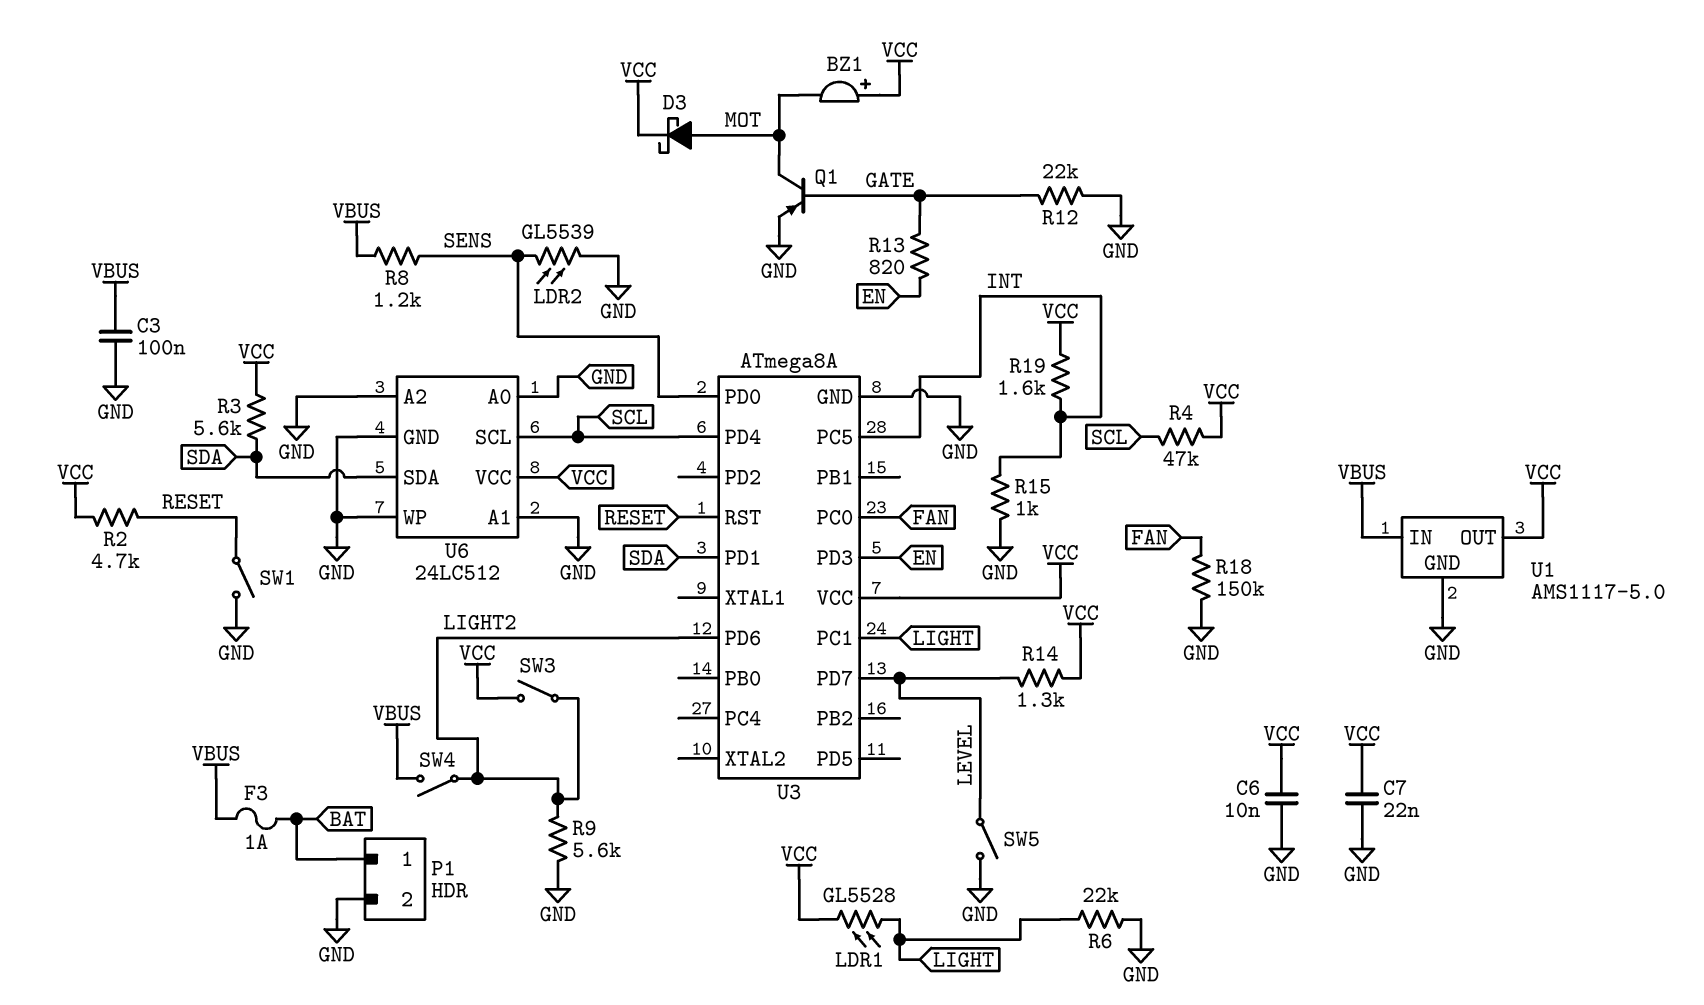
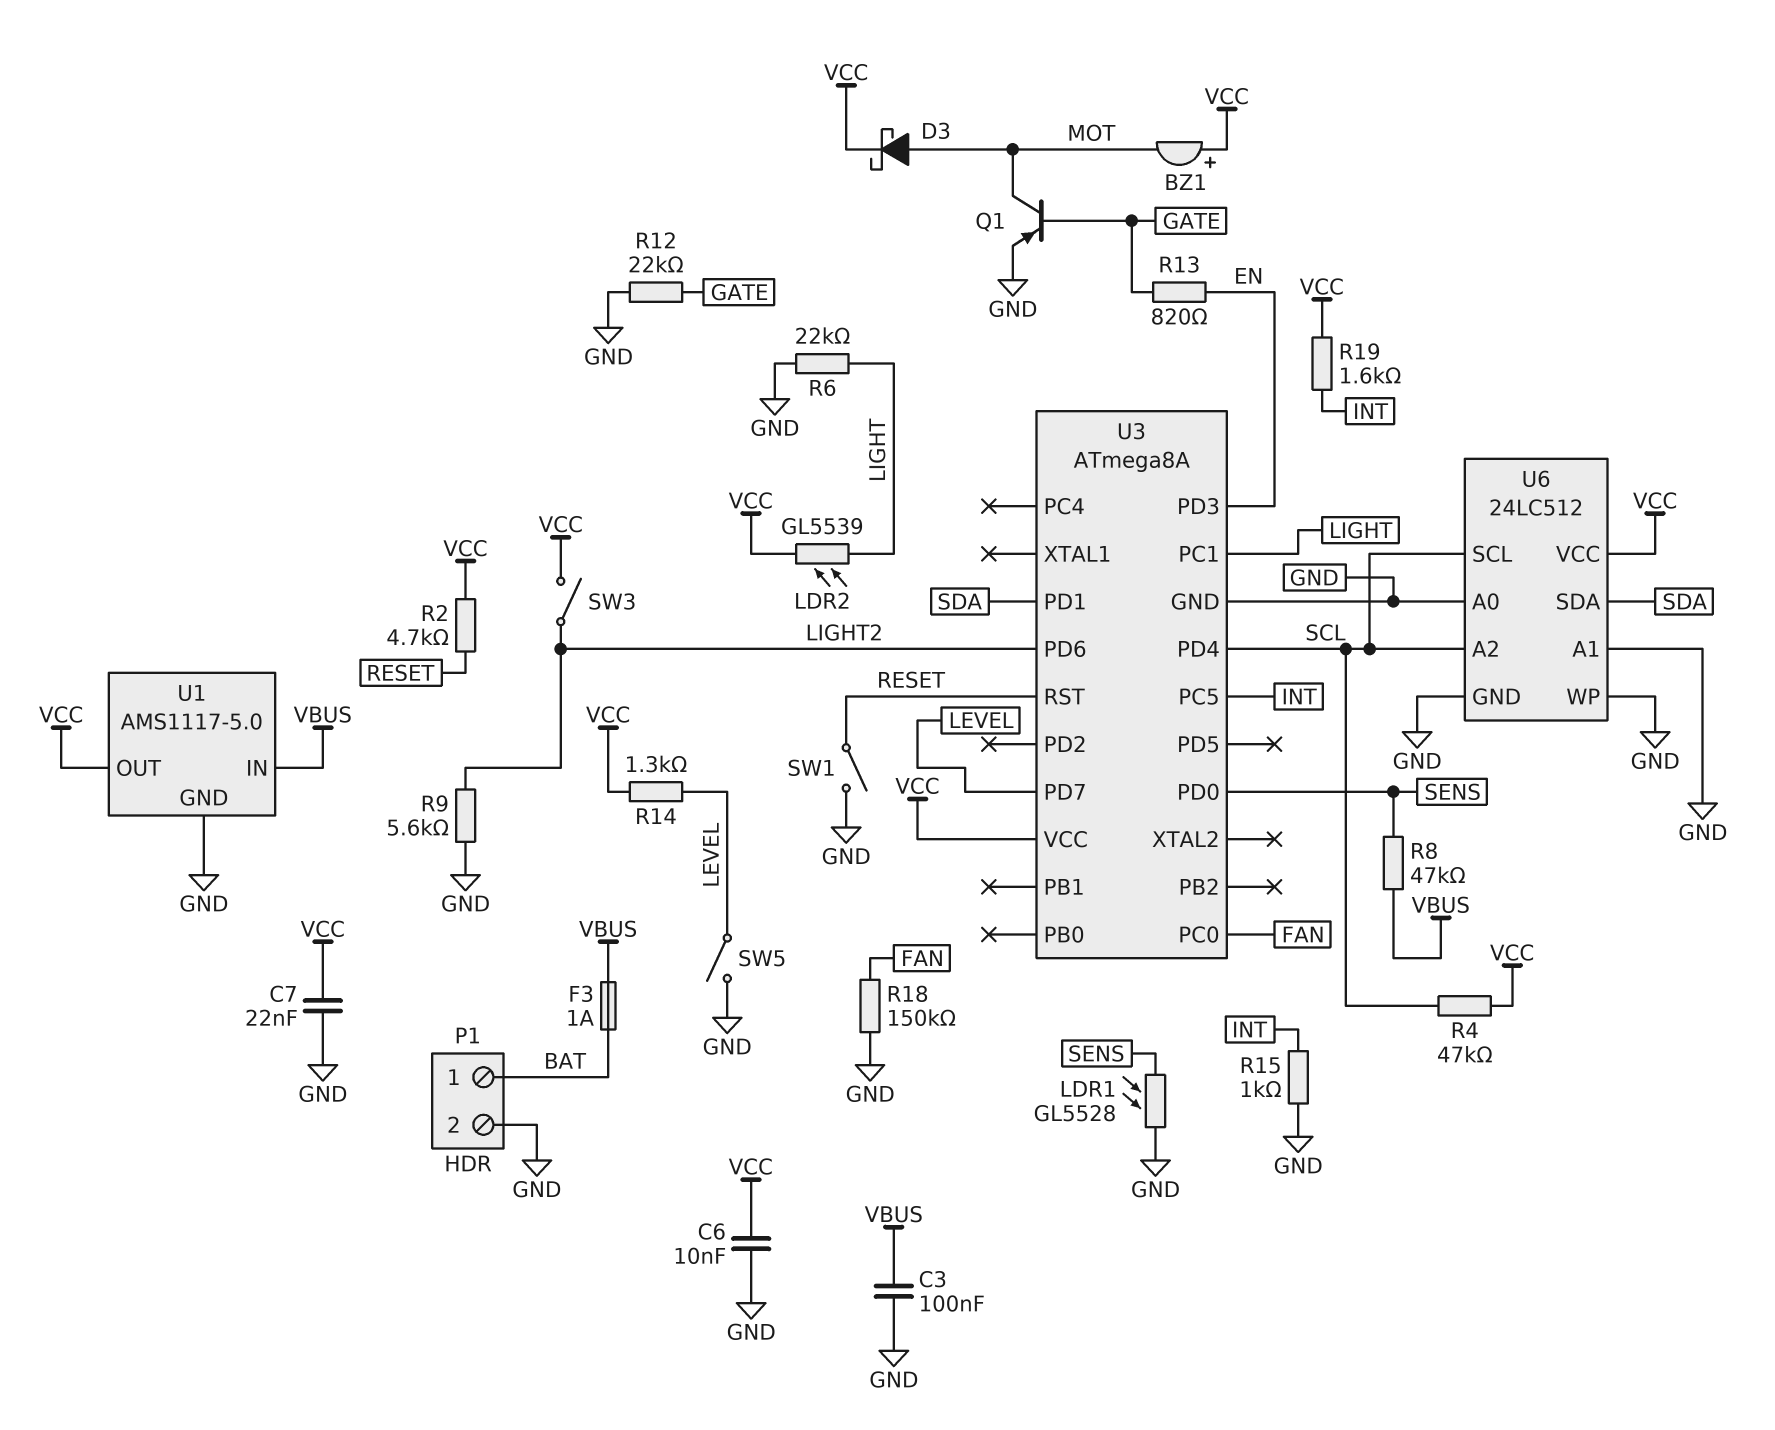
LDR1: GL5528 (LIGHT, VCC) -> GL5528 (GND, SENS)
LDR2: GL5539 (GND, SENS) -> GL5539 (LIGHT, VCC)
R3: 5.6k (SDA, VCC) -> none
R8: 1.2k (SENS, VBUS) -> 47k (SENS, VBUS)
SW4: switch (LIGHT2, VBUS) -> none
U6 pin A2: GND -> SCL

